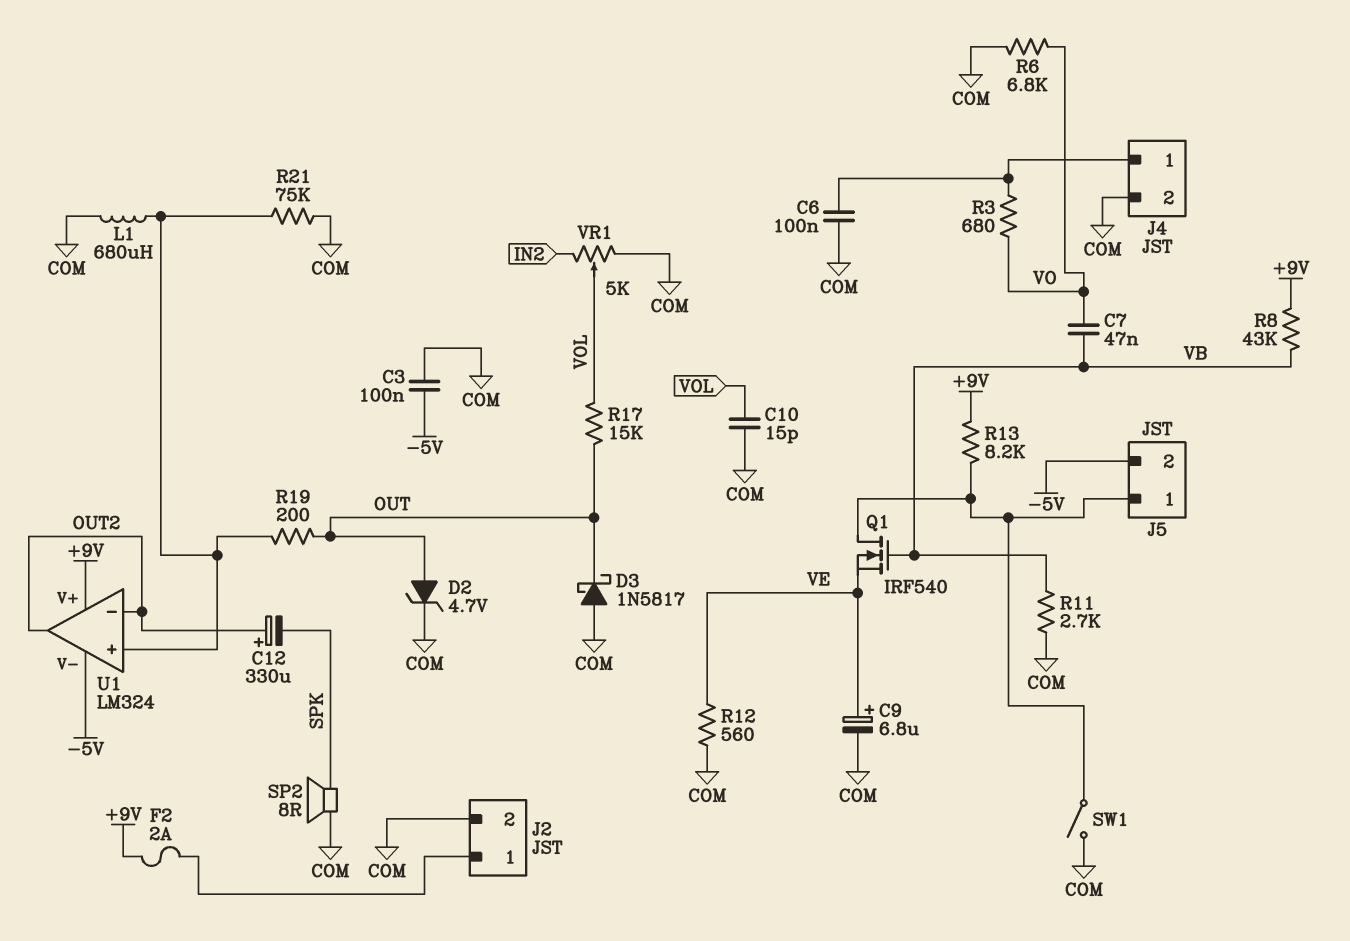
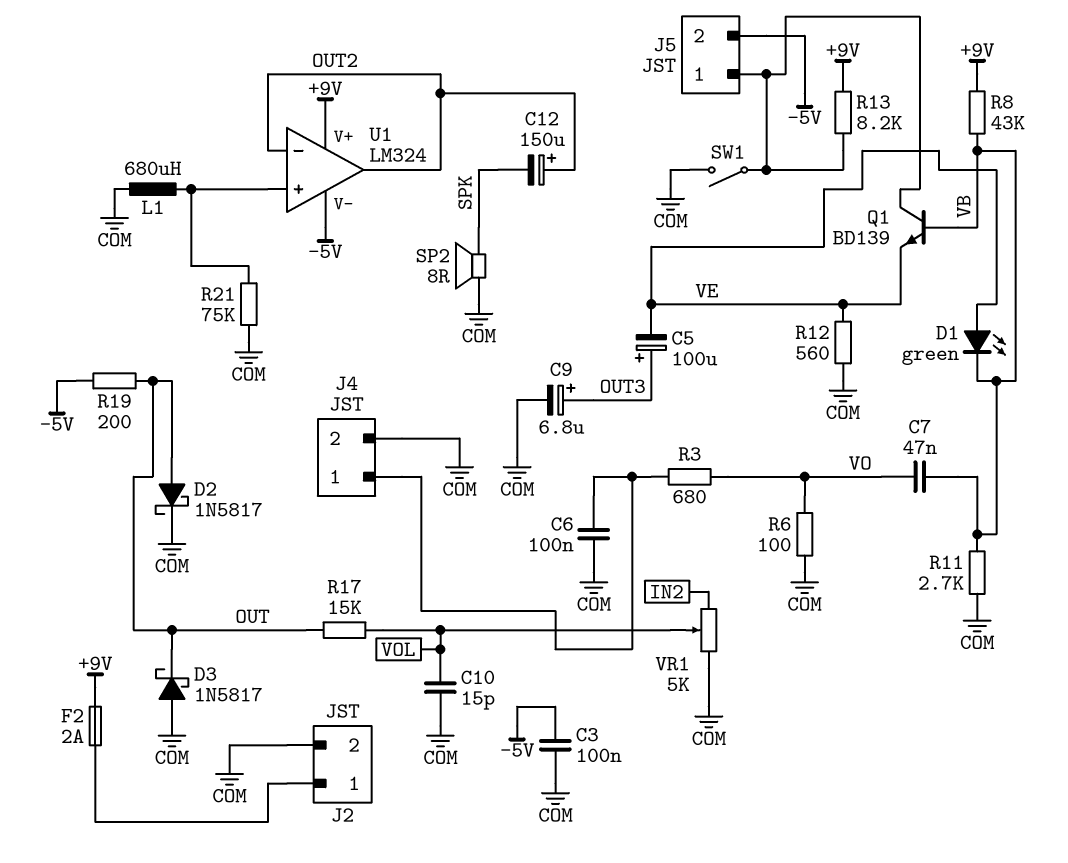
C5: none -> 100uF (plus OUT3, minus VE)
C9: 6.8uF (plus VE, minus COM) -> 6.8uF (plus OUT3, minus COM)
C12: 330uF (plus OUT2, minus SPK) -> 150uF (plus OUT2, minus SPK)
D1: none -> LED green (A VE, K VB)
D2: zener 4.7V (A OUT, K COM) -> schottky 1N5817 (A OUT, K COM)
Q1: NMOS IRF540 (G VB, D J5/1, S VE) -> NPN BD139 (B VB, C J5/1, E VE)
R6: 6.8k (COM, VO) -> 100 (COM, VO)
R19: 200 (OUT, U1/in+) -> 200 (-5V, OUT)

